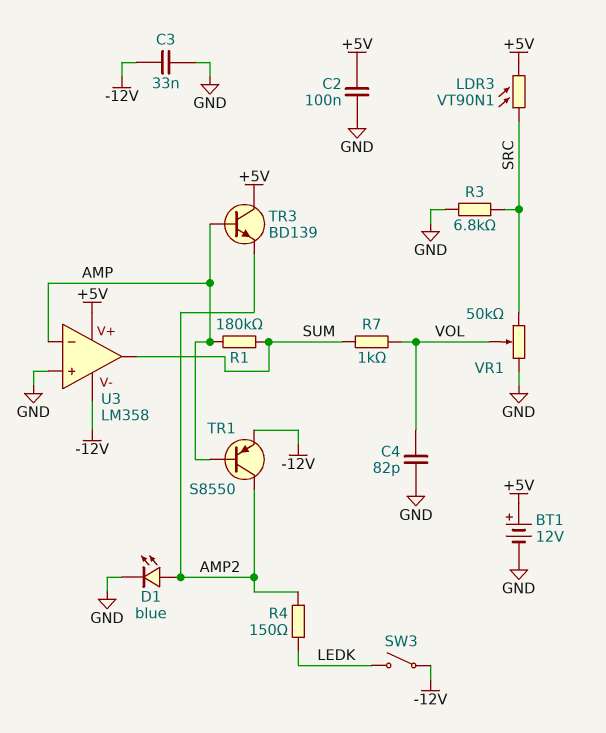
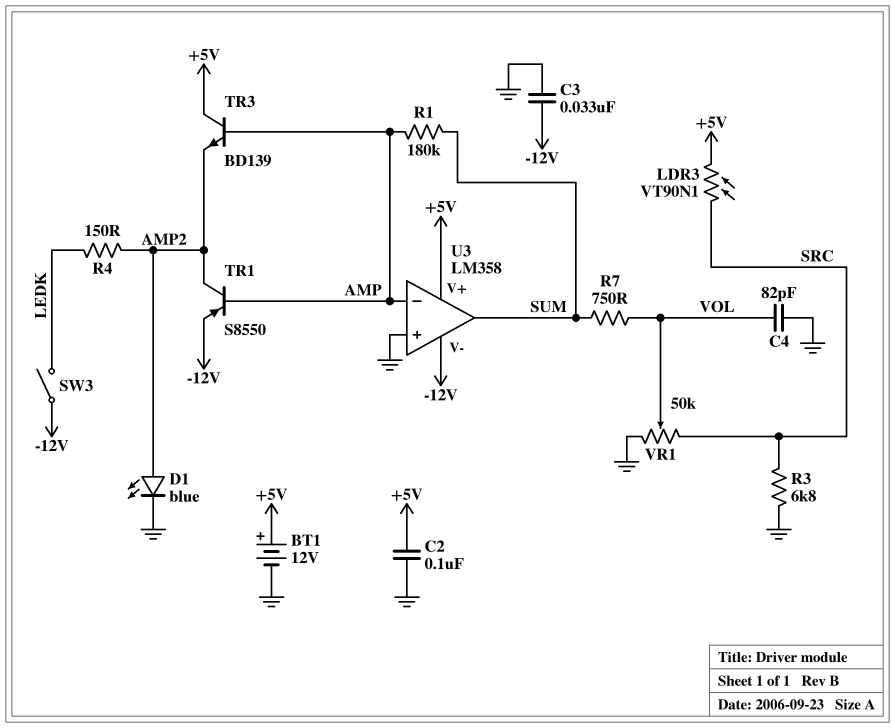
R7: 1k (SUM, VOL) -> 750 (SUM, VOL)

